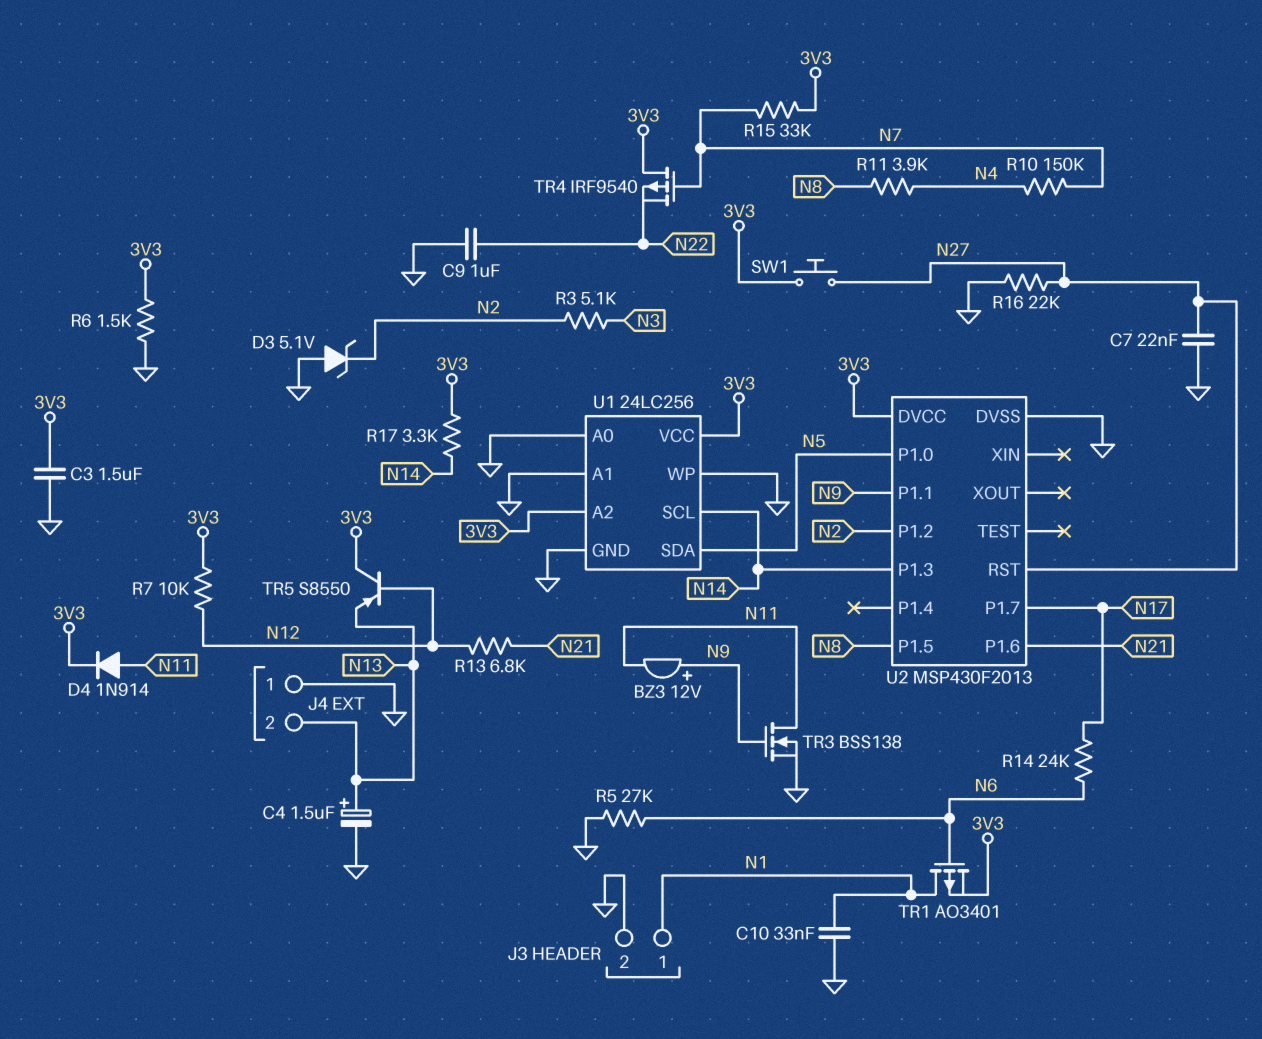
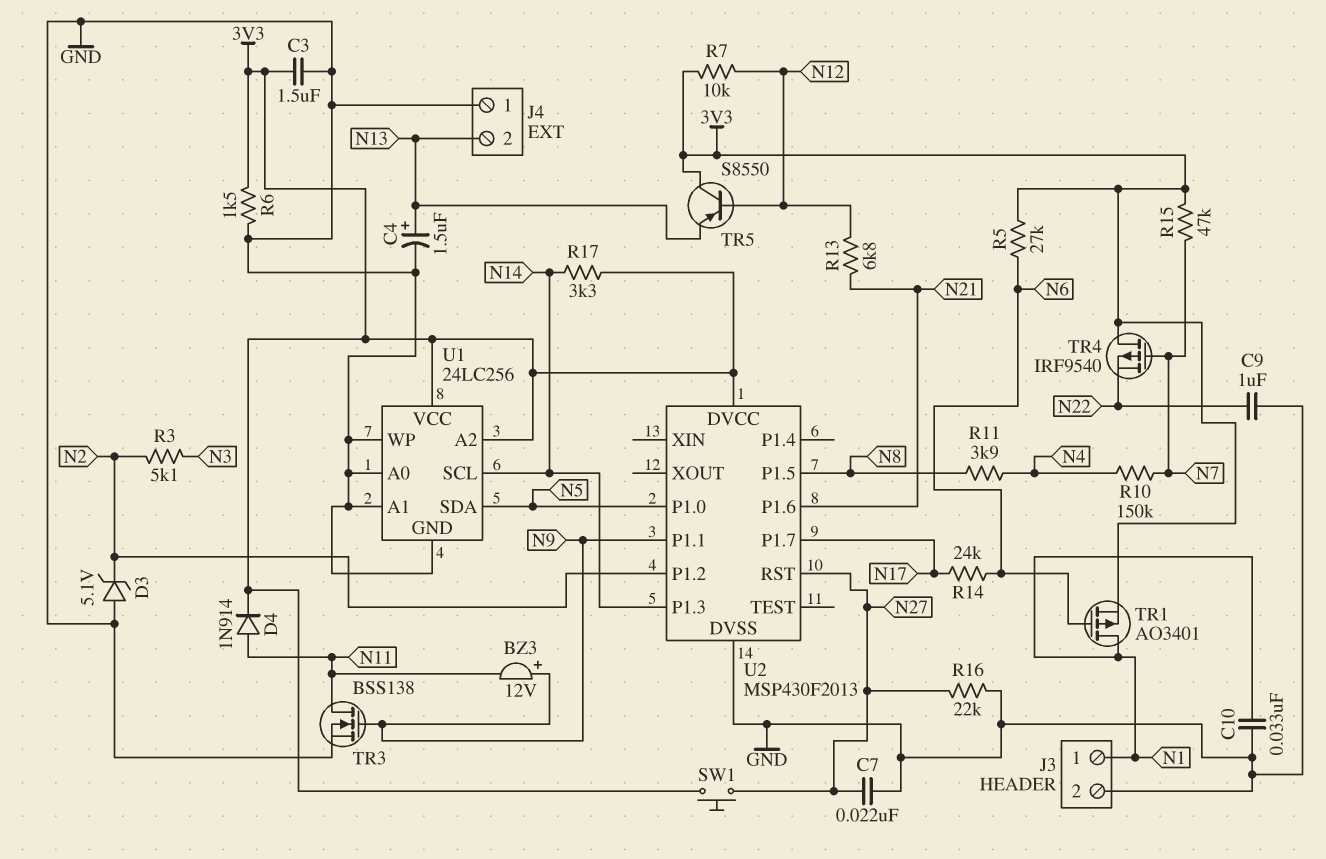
R5: 27k (GND, N6) -> 27k (3V3, N6)
R15: 33k (3V3, N7) -> 47k (3V3, N7)

